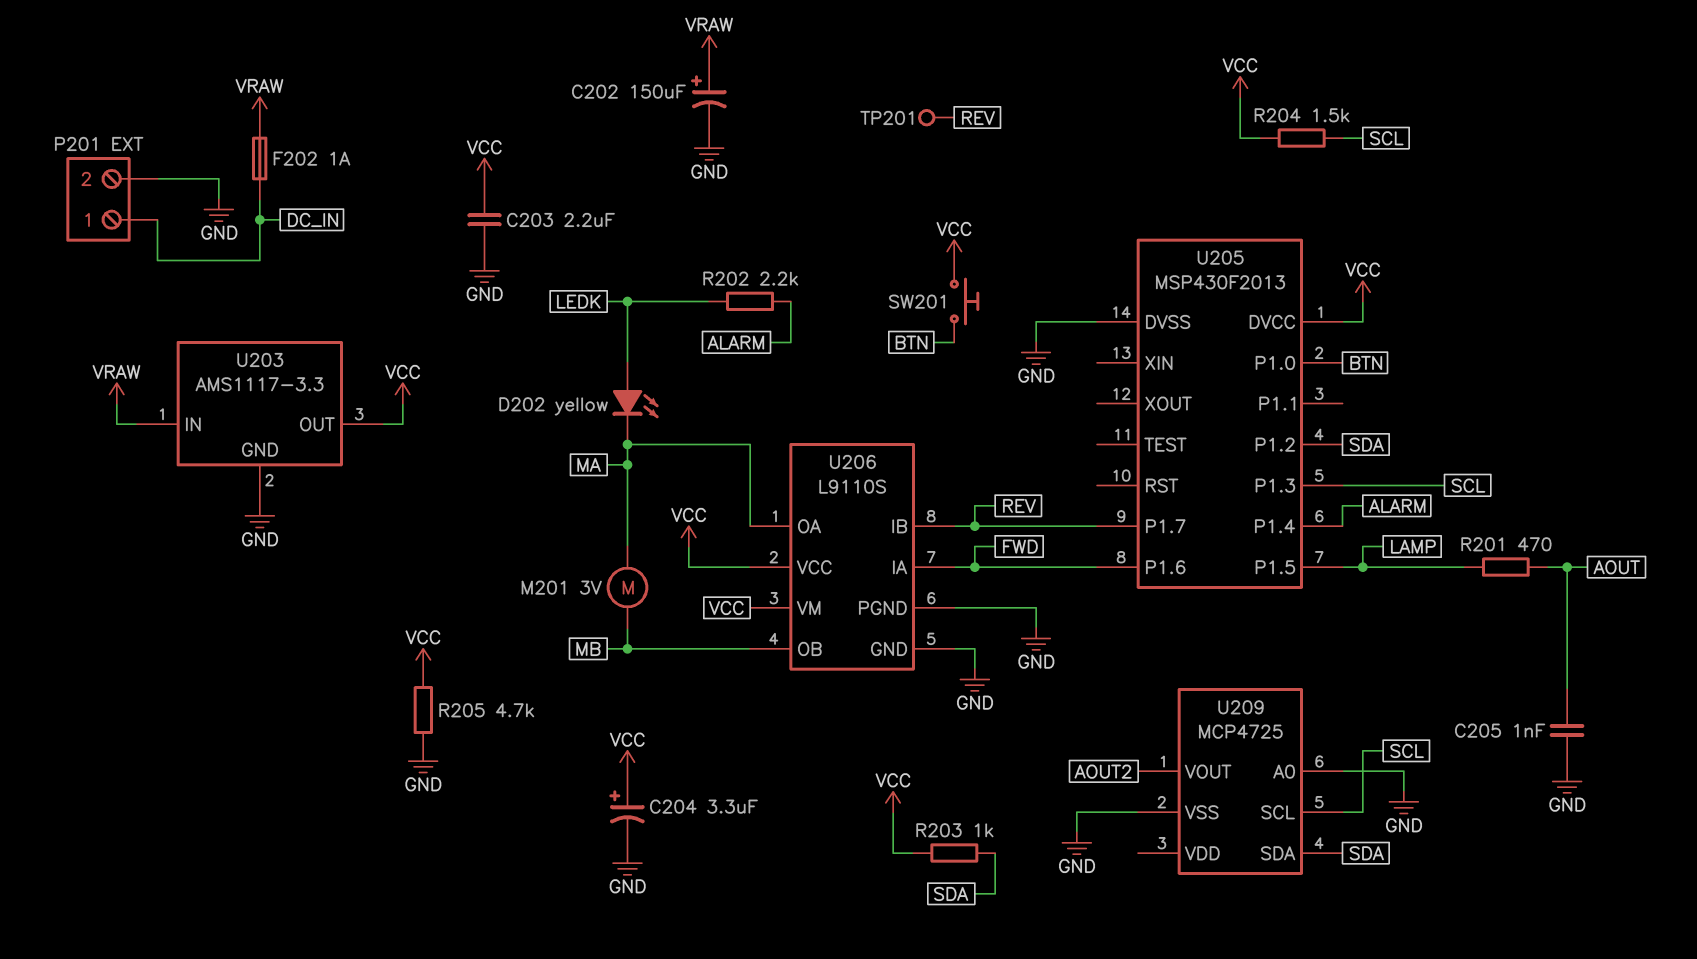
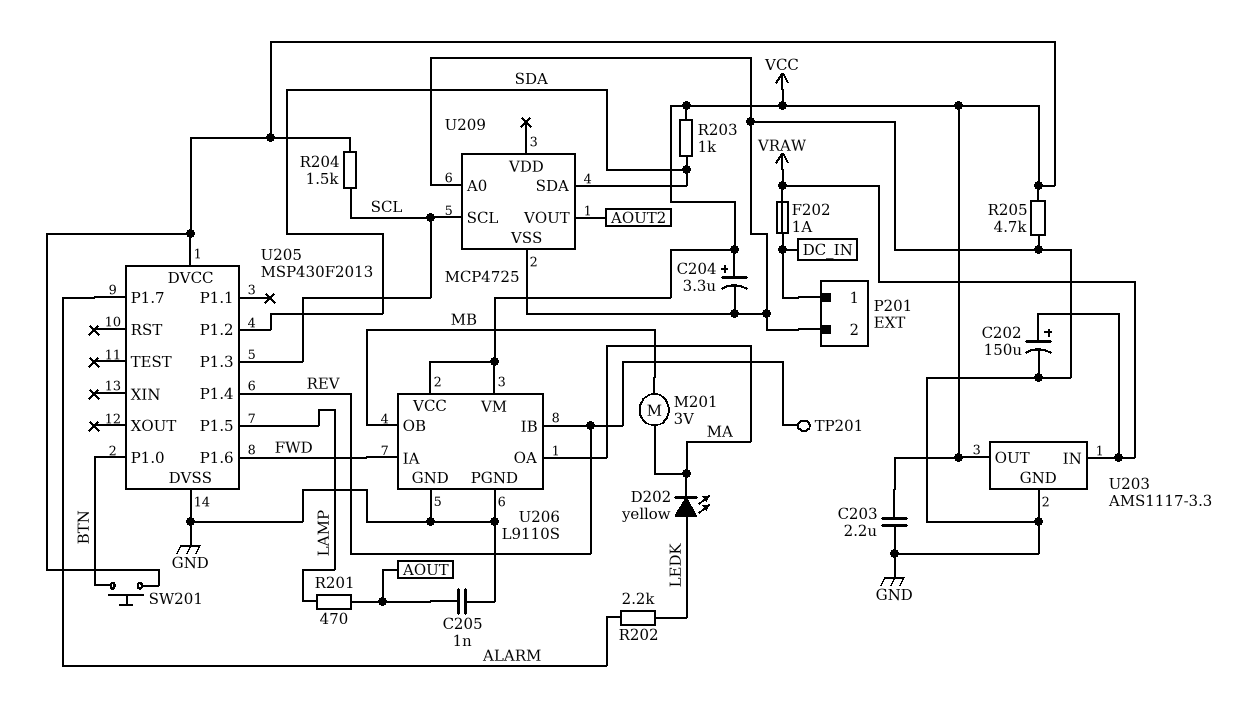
U205 pin P1.4: ALARM -> REV
U205 pin P1.7: REV -> ALARM

